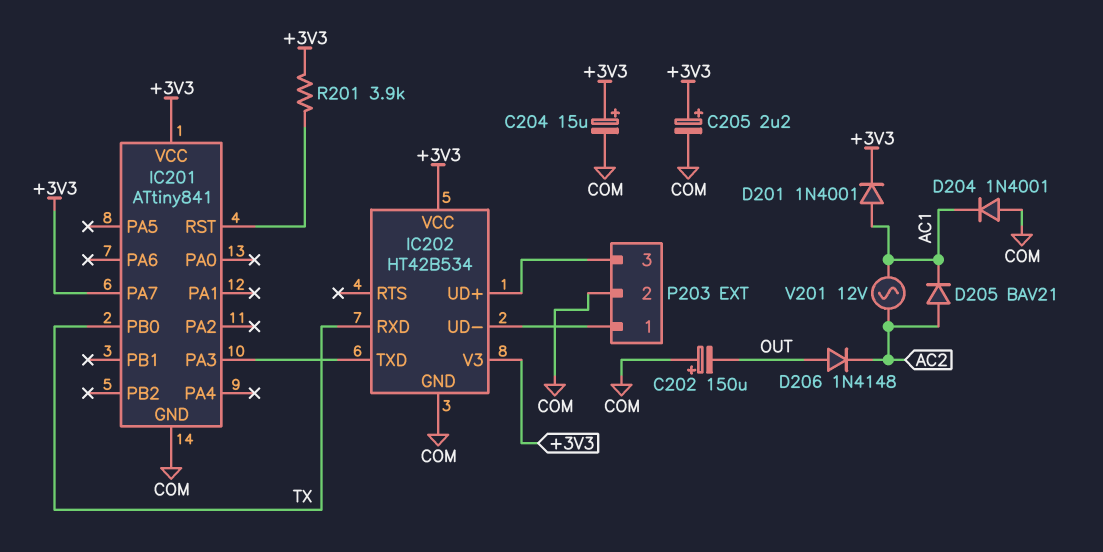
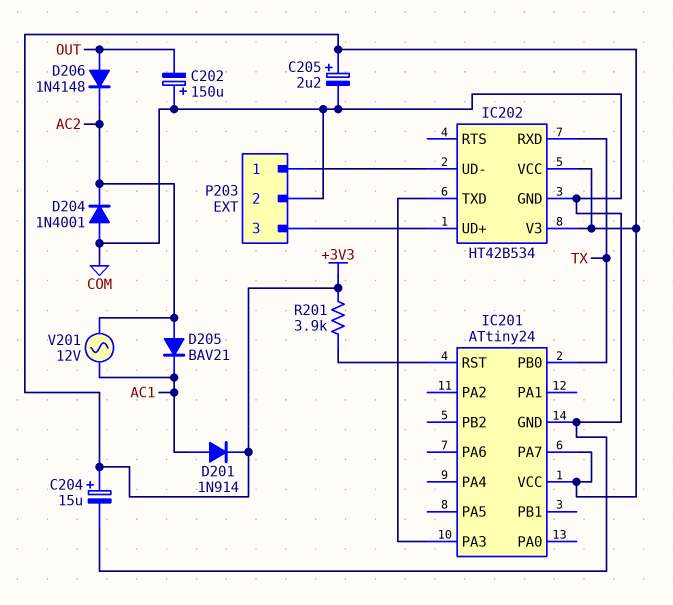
D201: diode 1N4001 (A AC1, K +3V3) -> diode 1N914 (A AC1, K +3V3)
D204: diode 1N4001 (A COM, K AC1) -> diode 1N4001 (A COM, K AC2)
IC201: ATtiny841 -> ATtiny24

